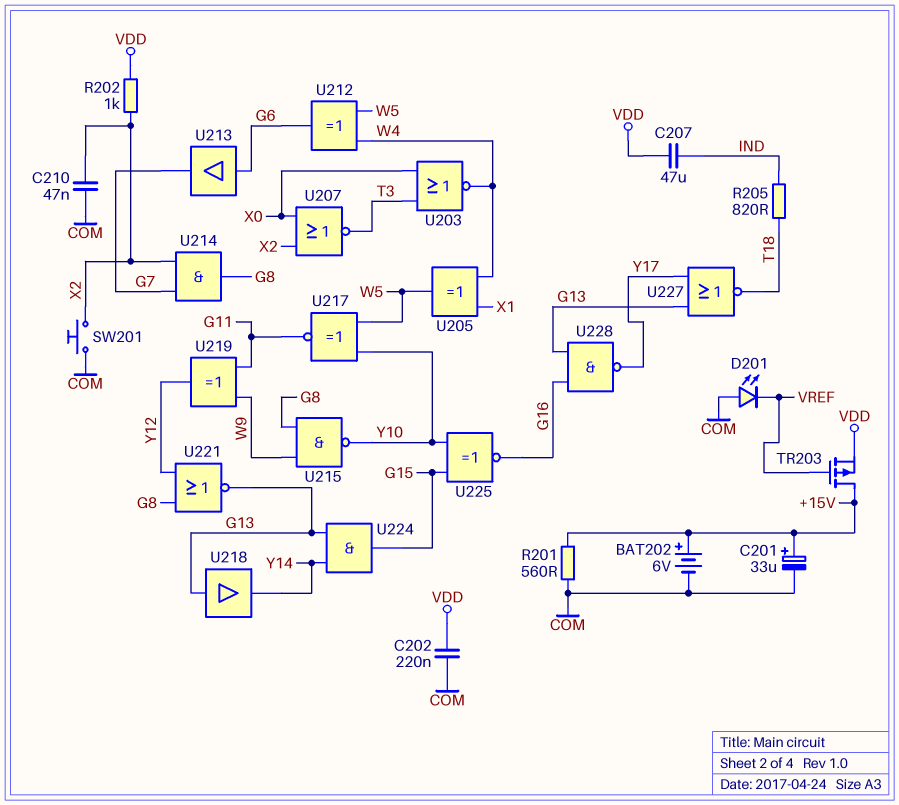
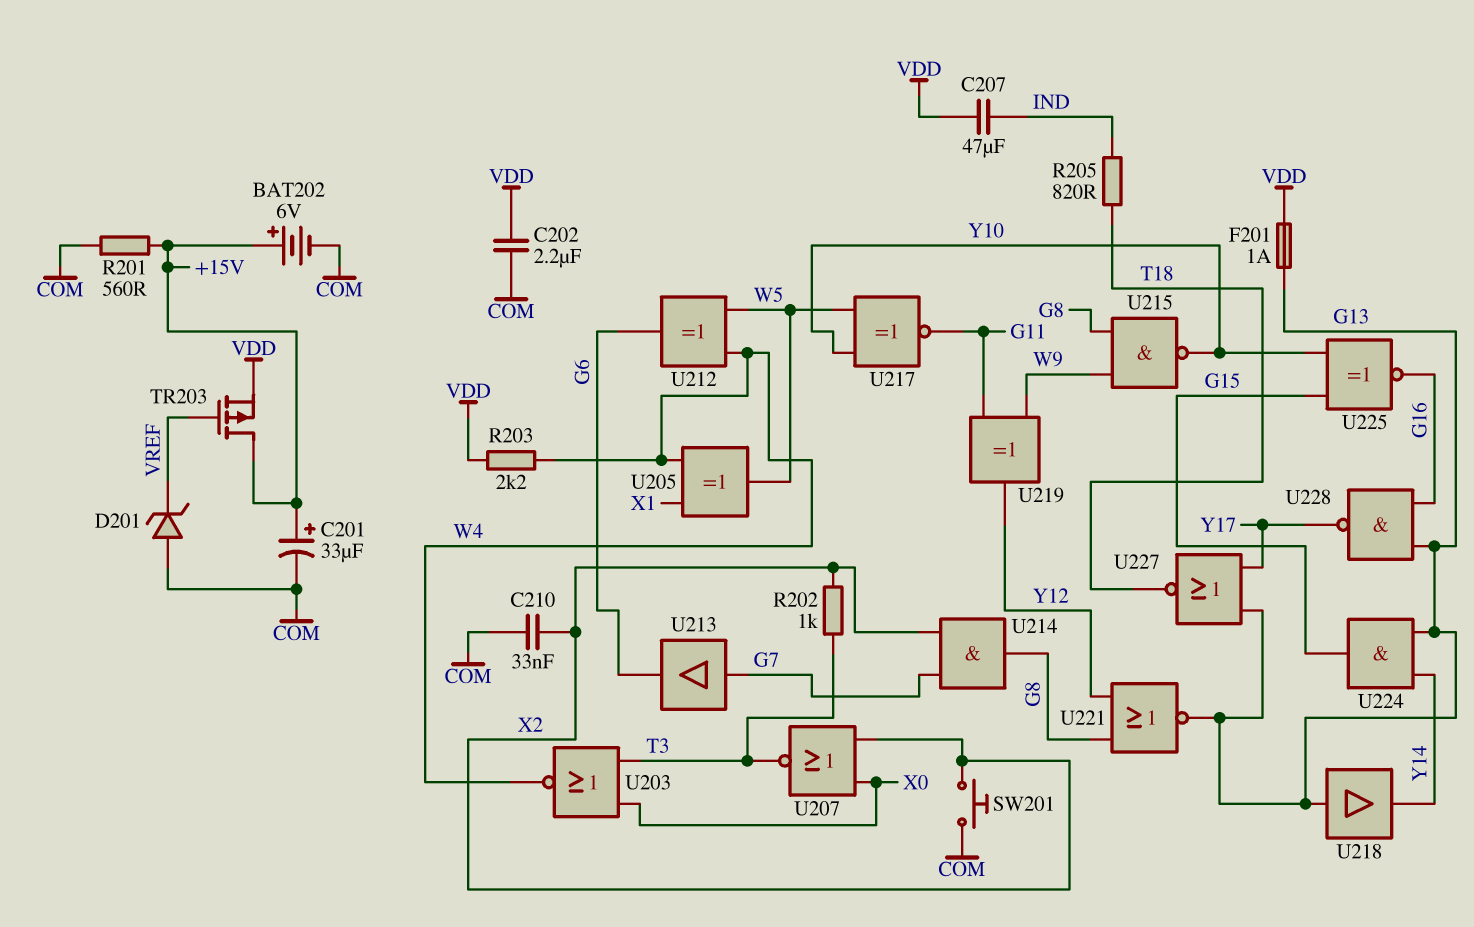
C202: 220nF (COM, VDD) -> 2.2uF (COM, VDD)
C210: 47nF (COM, X2) -> 33nF (COM, X2)
D201: LED (A COM, K VREF) -> zener (A COM, K VREF)
F201: none -> 1A (G13, VDD)
R202: 1k (VDD, X2) -> 1k (T3, X2)
R203: none -> 2.2k (VDD, W4)
U213: buffer (in G6, out G7) -> buffer (in G7, out G6)

